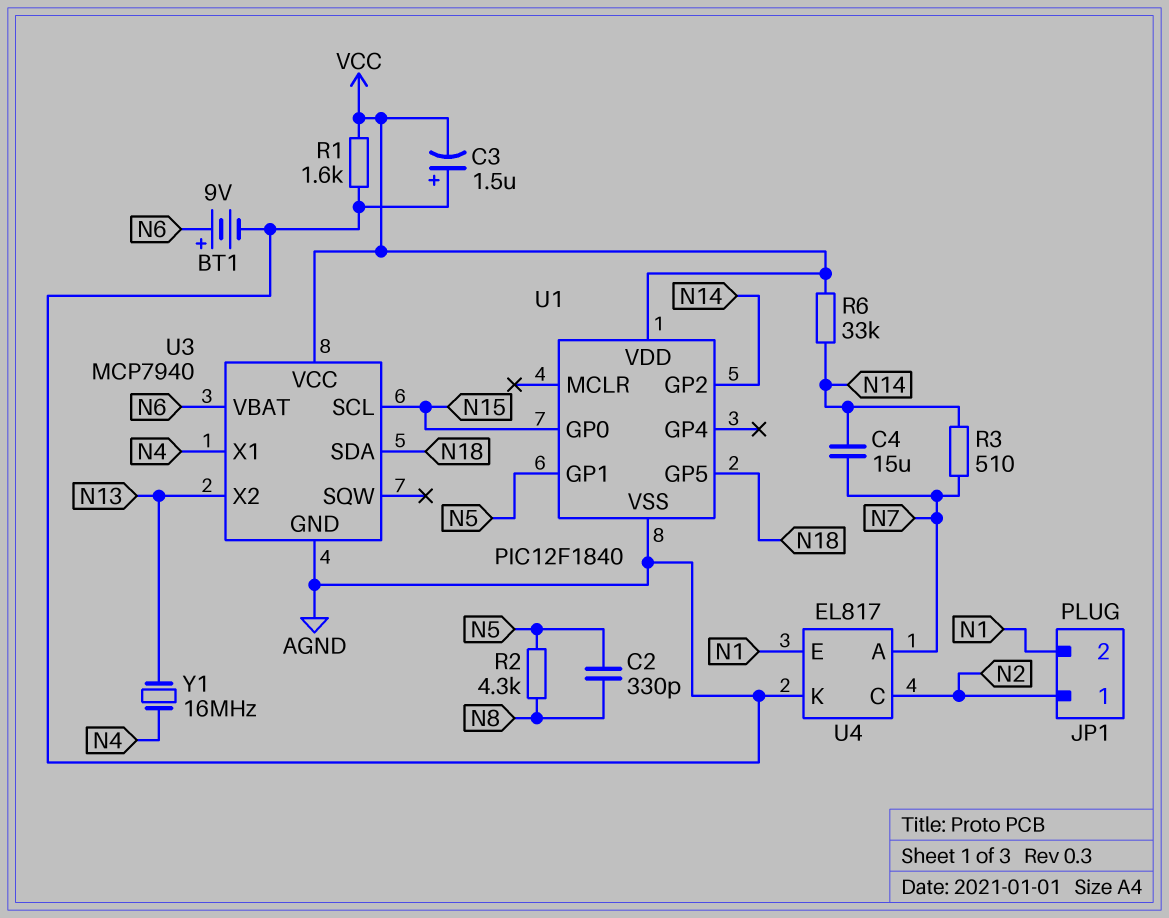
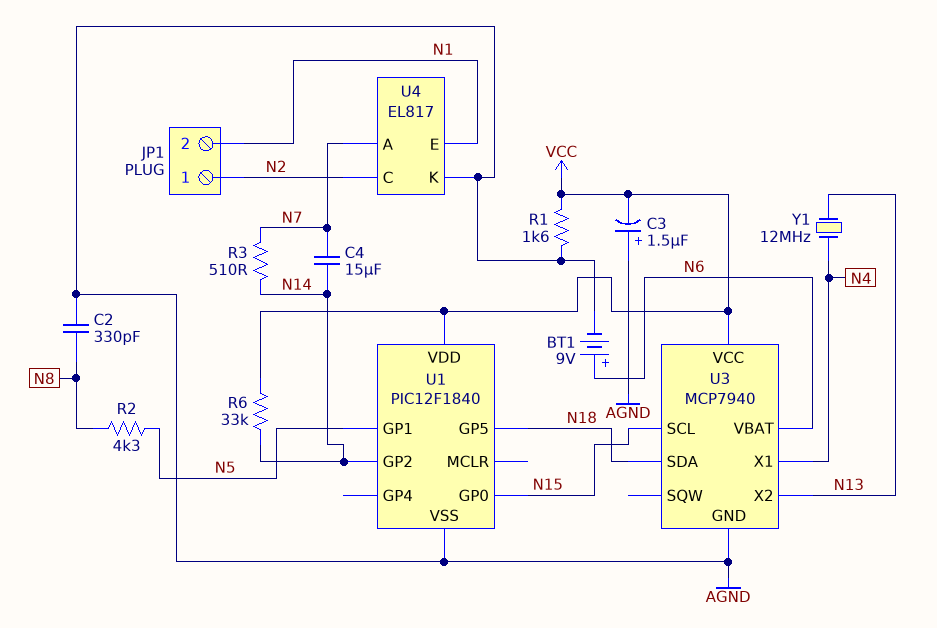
C2: 330pF (N5, N8) -> 330pF (AGND, N8)
Y1: 16MHz (N4, N13) -> 12MHz (N4, N13)

